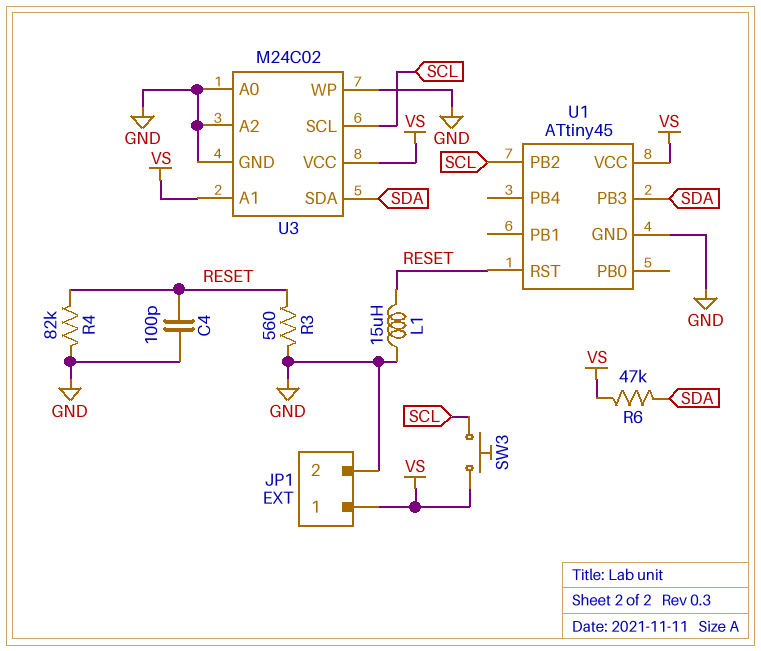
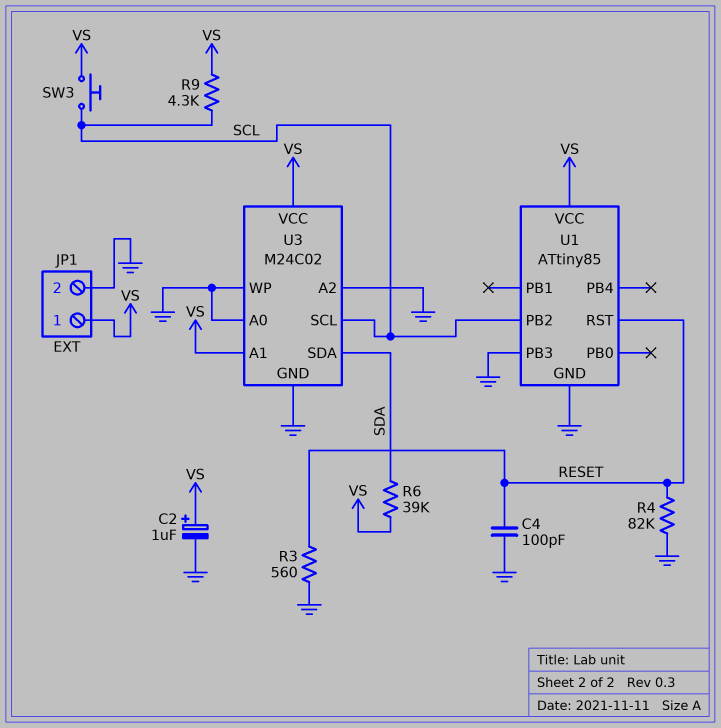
C2: none -> 1uF (plus VS, minus GND)
L1: 15uH (GND, RESET) -> none
R6: 47k (SDA, VS) -> 39k (SDA, VS)
R9: none -> 4.3k (SCL, VS)
U1: ATtiny45 -> ATtiny85
U1 pin PB3: SDA -> GND

